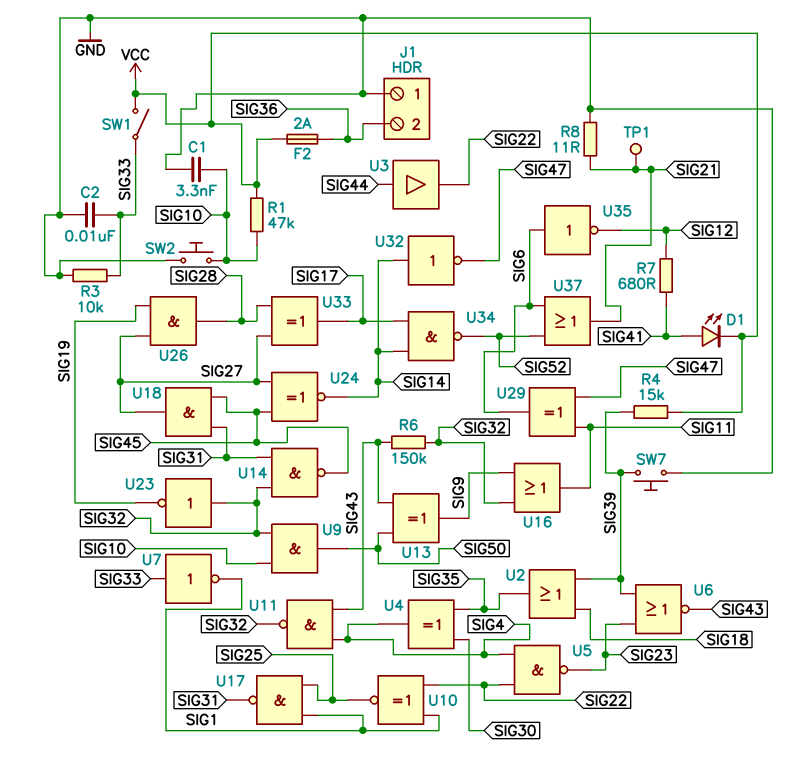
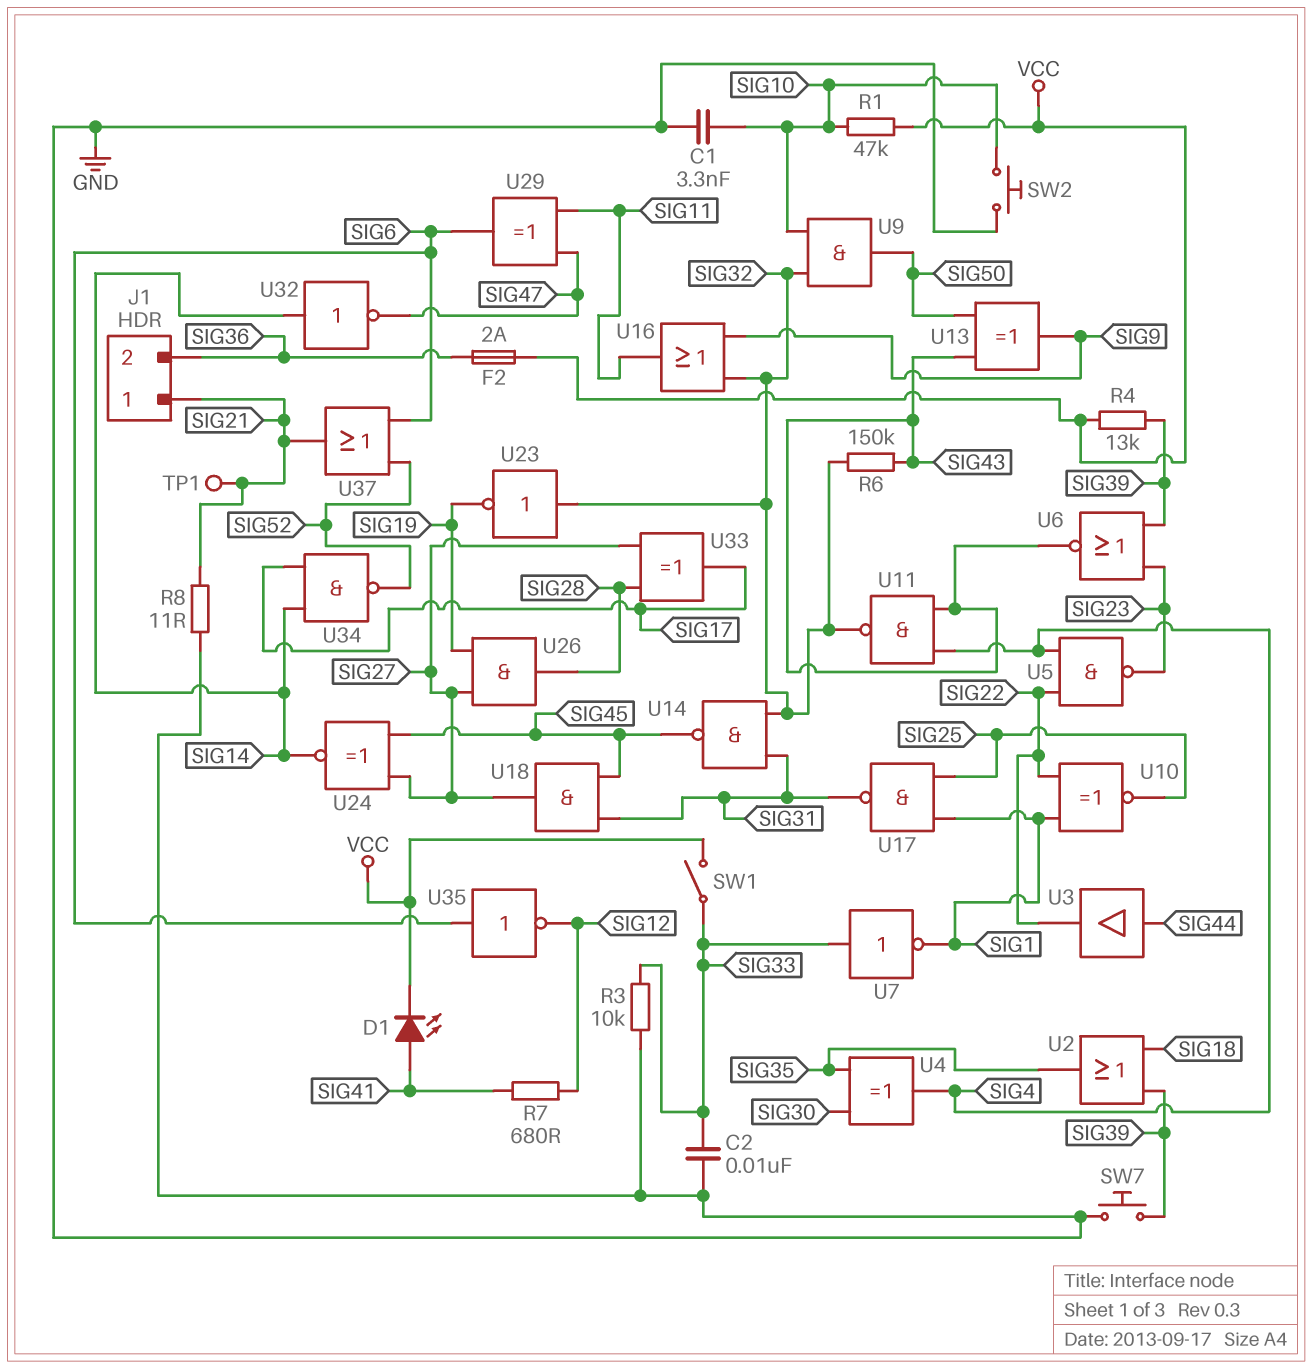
J1 pin 1: GND -> SIG21
R4: 15k (SIG39, VCC) -> 13k (SIG39, VCC)

